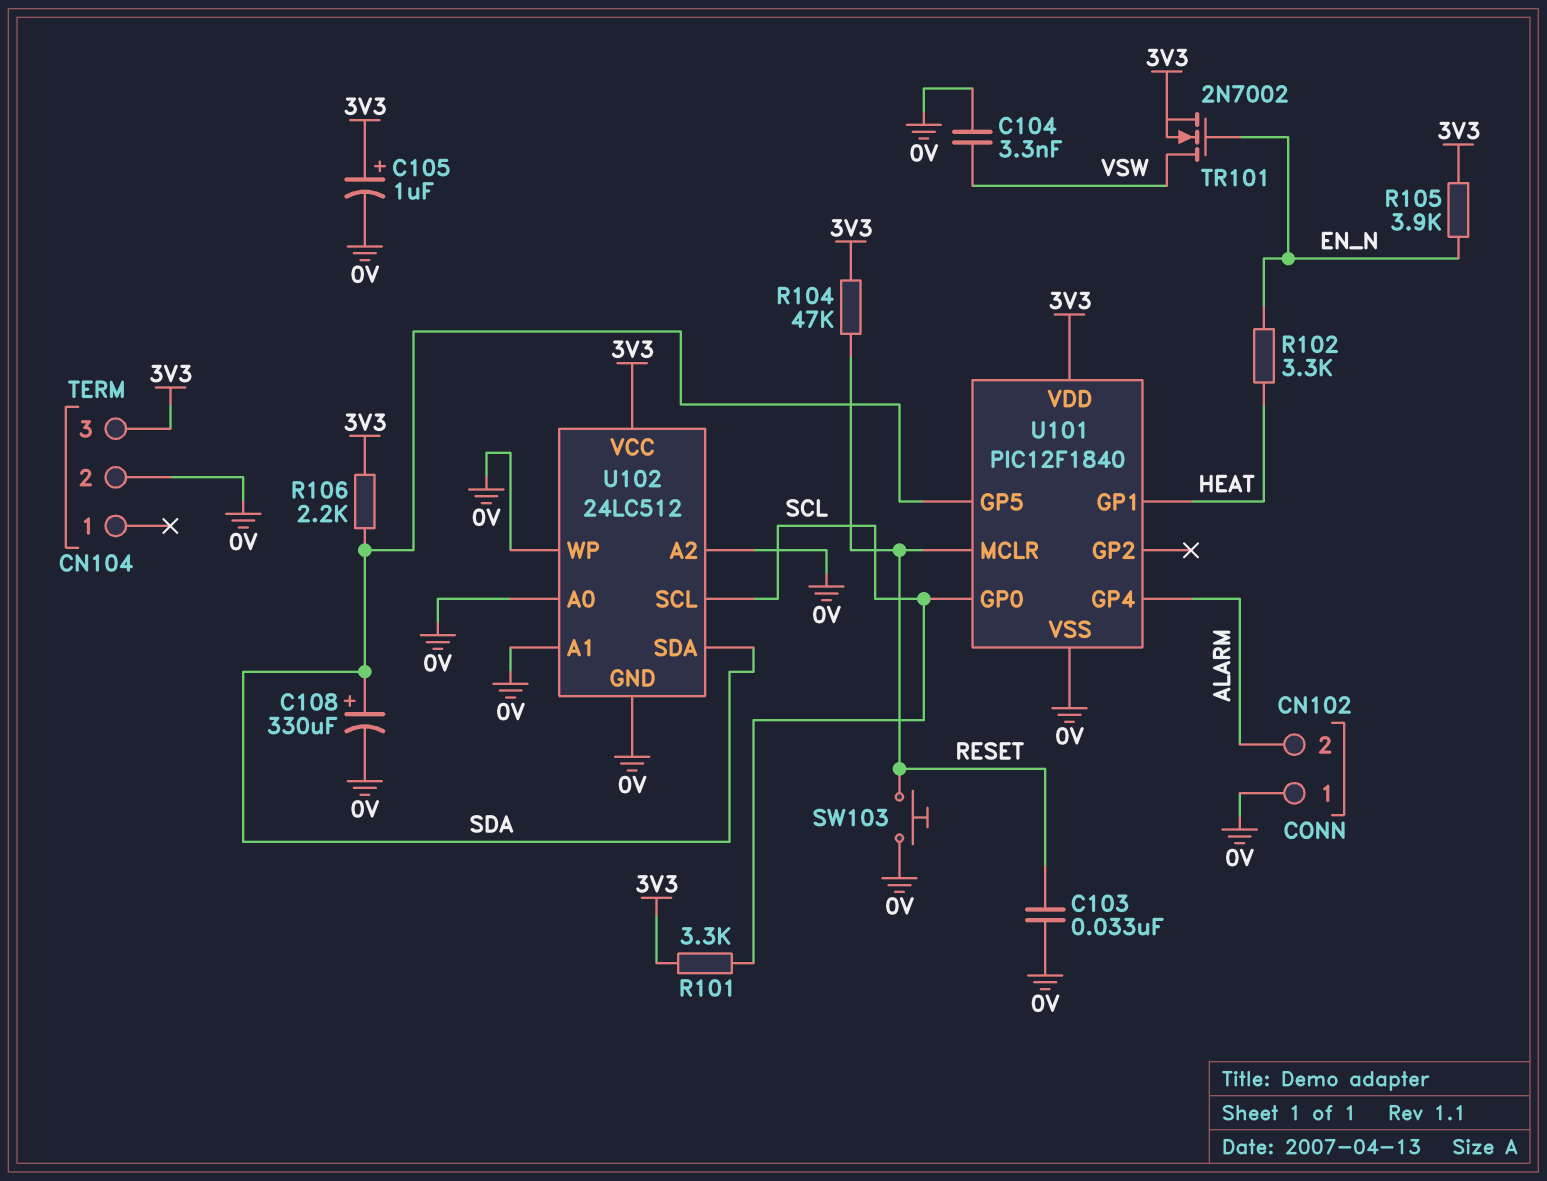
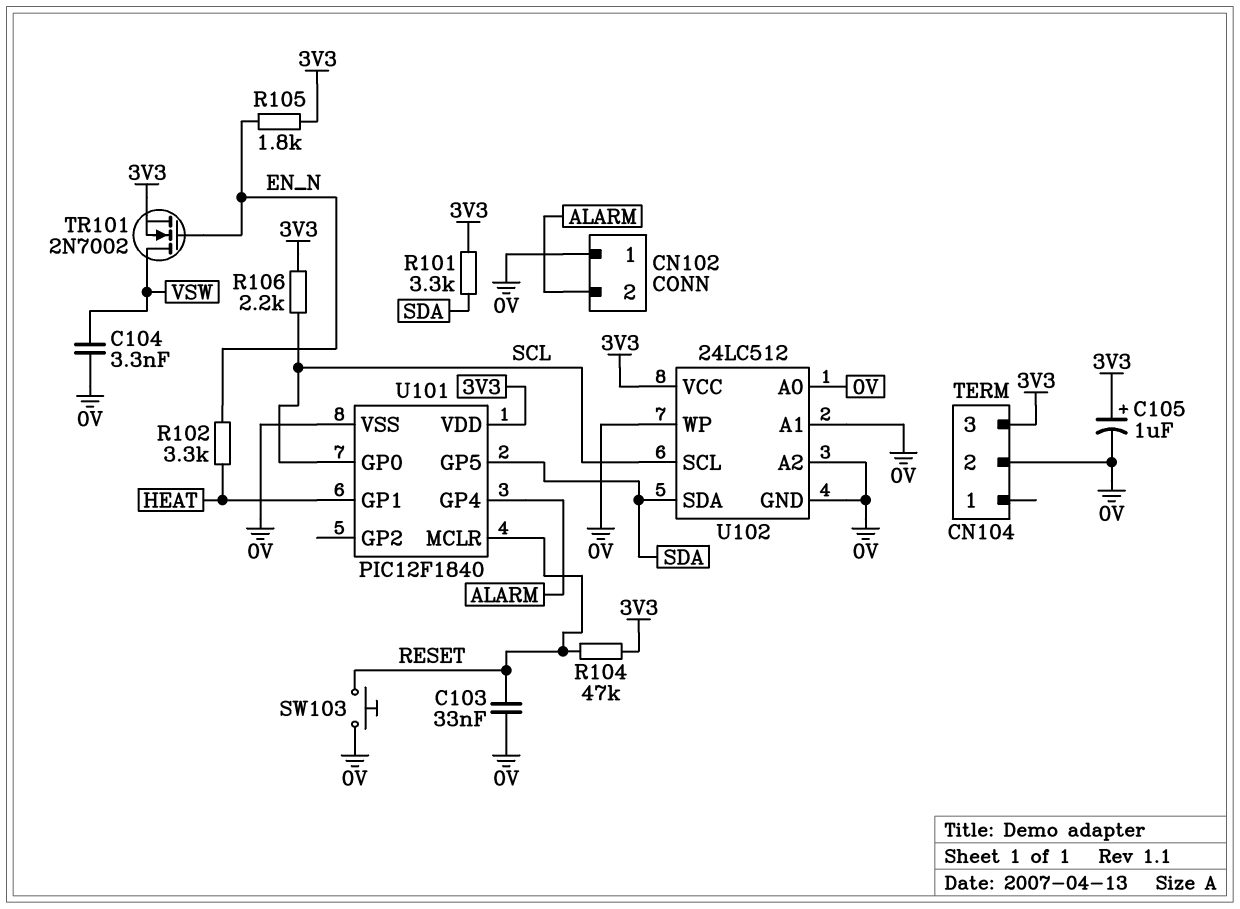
C108: 330uF (plus SDA, minus 0V) -> none
R101: 3.3k (3V3, SCL) -> 3.3k (3V3, SDA)
R105: 3.9k (3V3, EN_N) -> 1.8k (3V3, EN_N)
R106: 2.2k (3V3, SDA) -> 2.2k (3V3, SCL)

